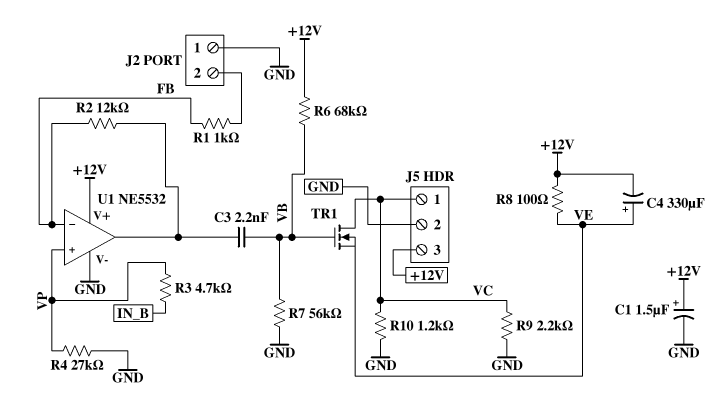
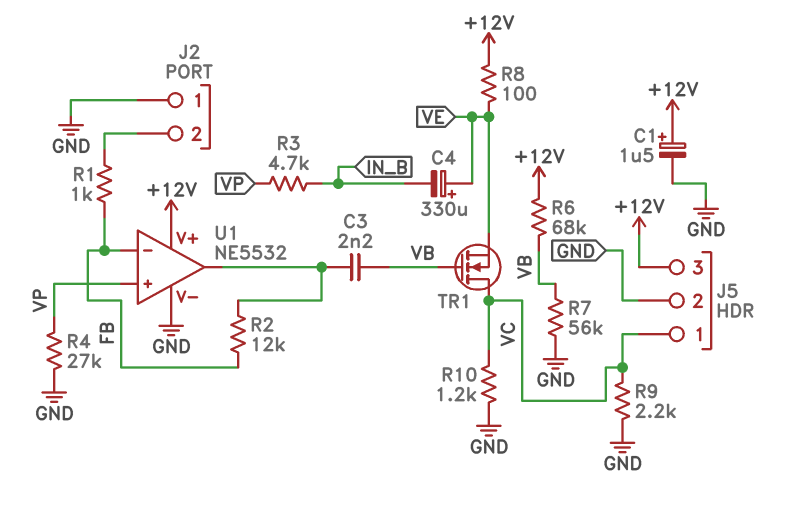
C4: 330uF (plus VE, minus +12V) -> 330uF (plus VE, minus IN_B)

